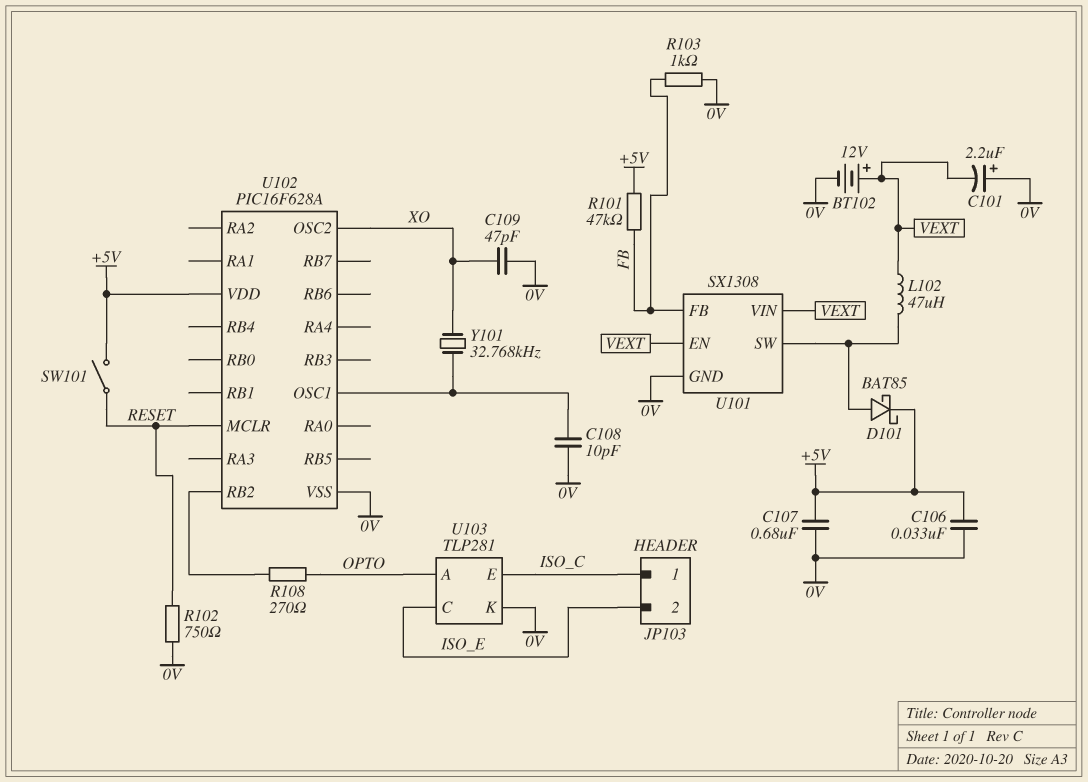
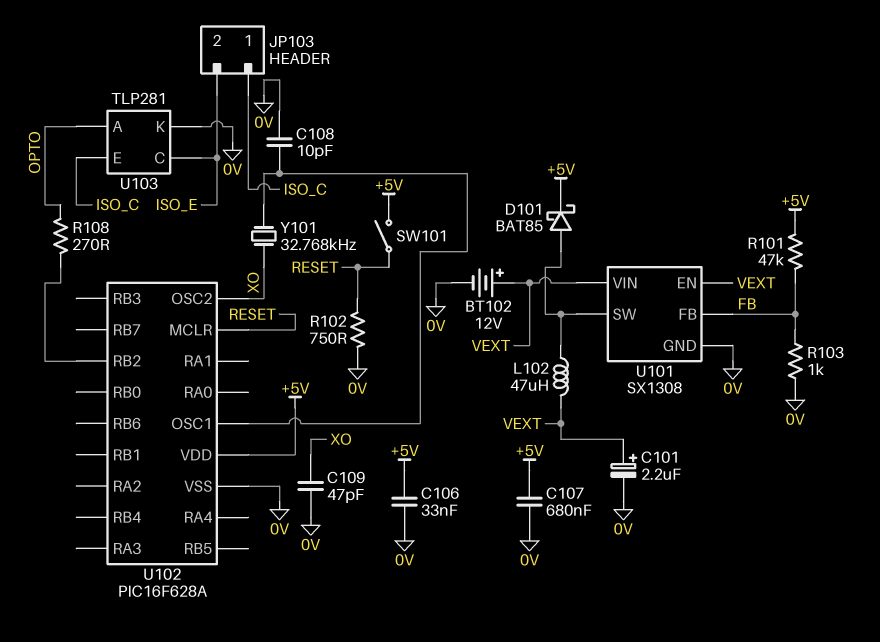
C101: 2.2uF (plus 0V, minus VEXT) -> 2.2uF (plus VEXT, minus 0V)

